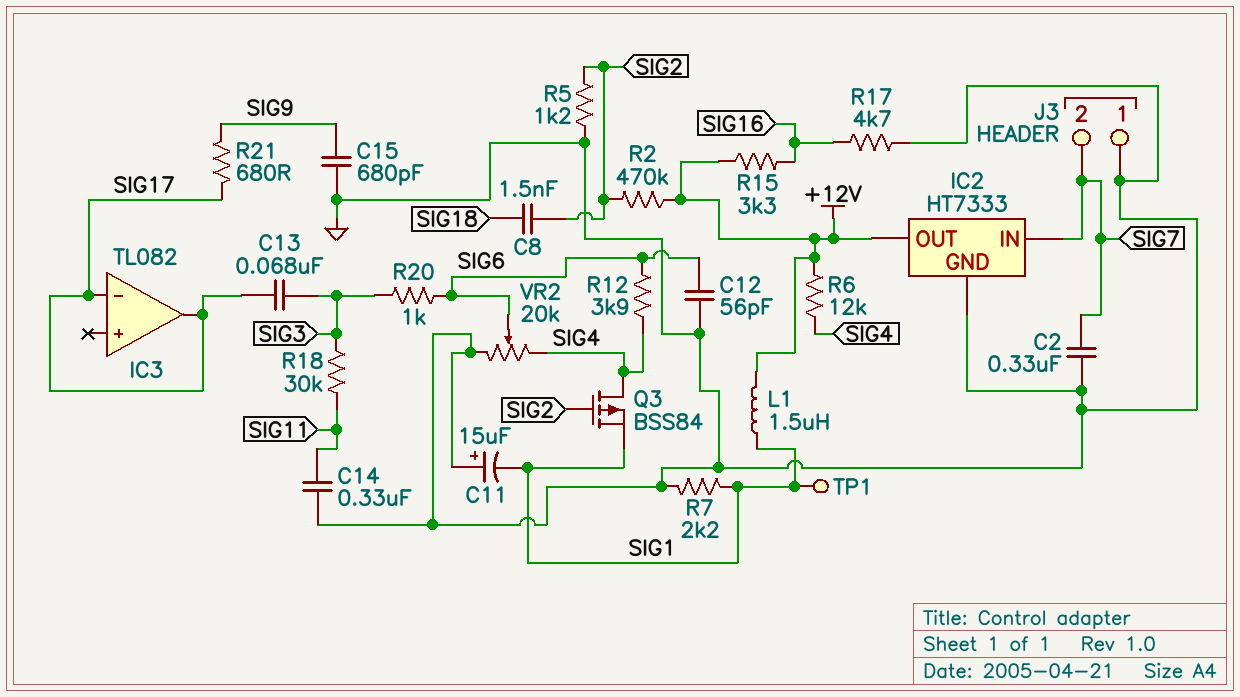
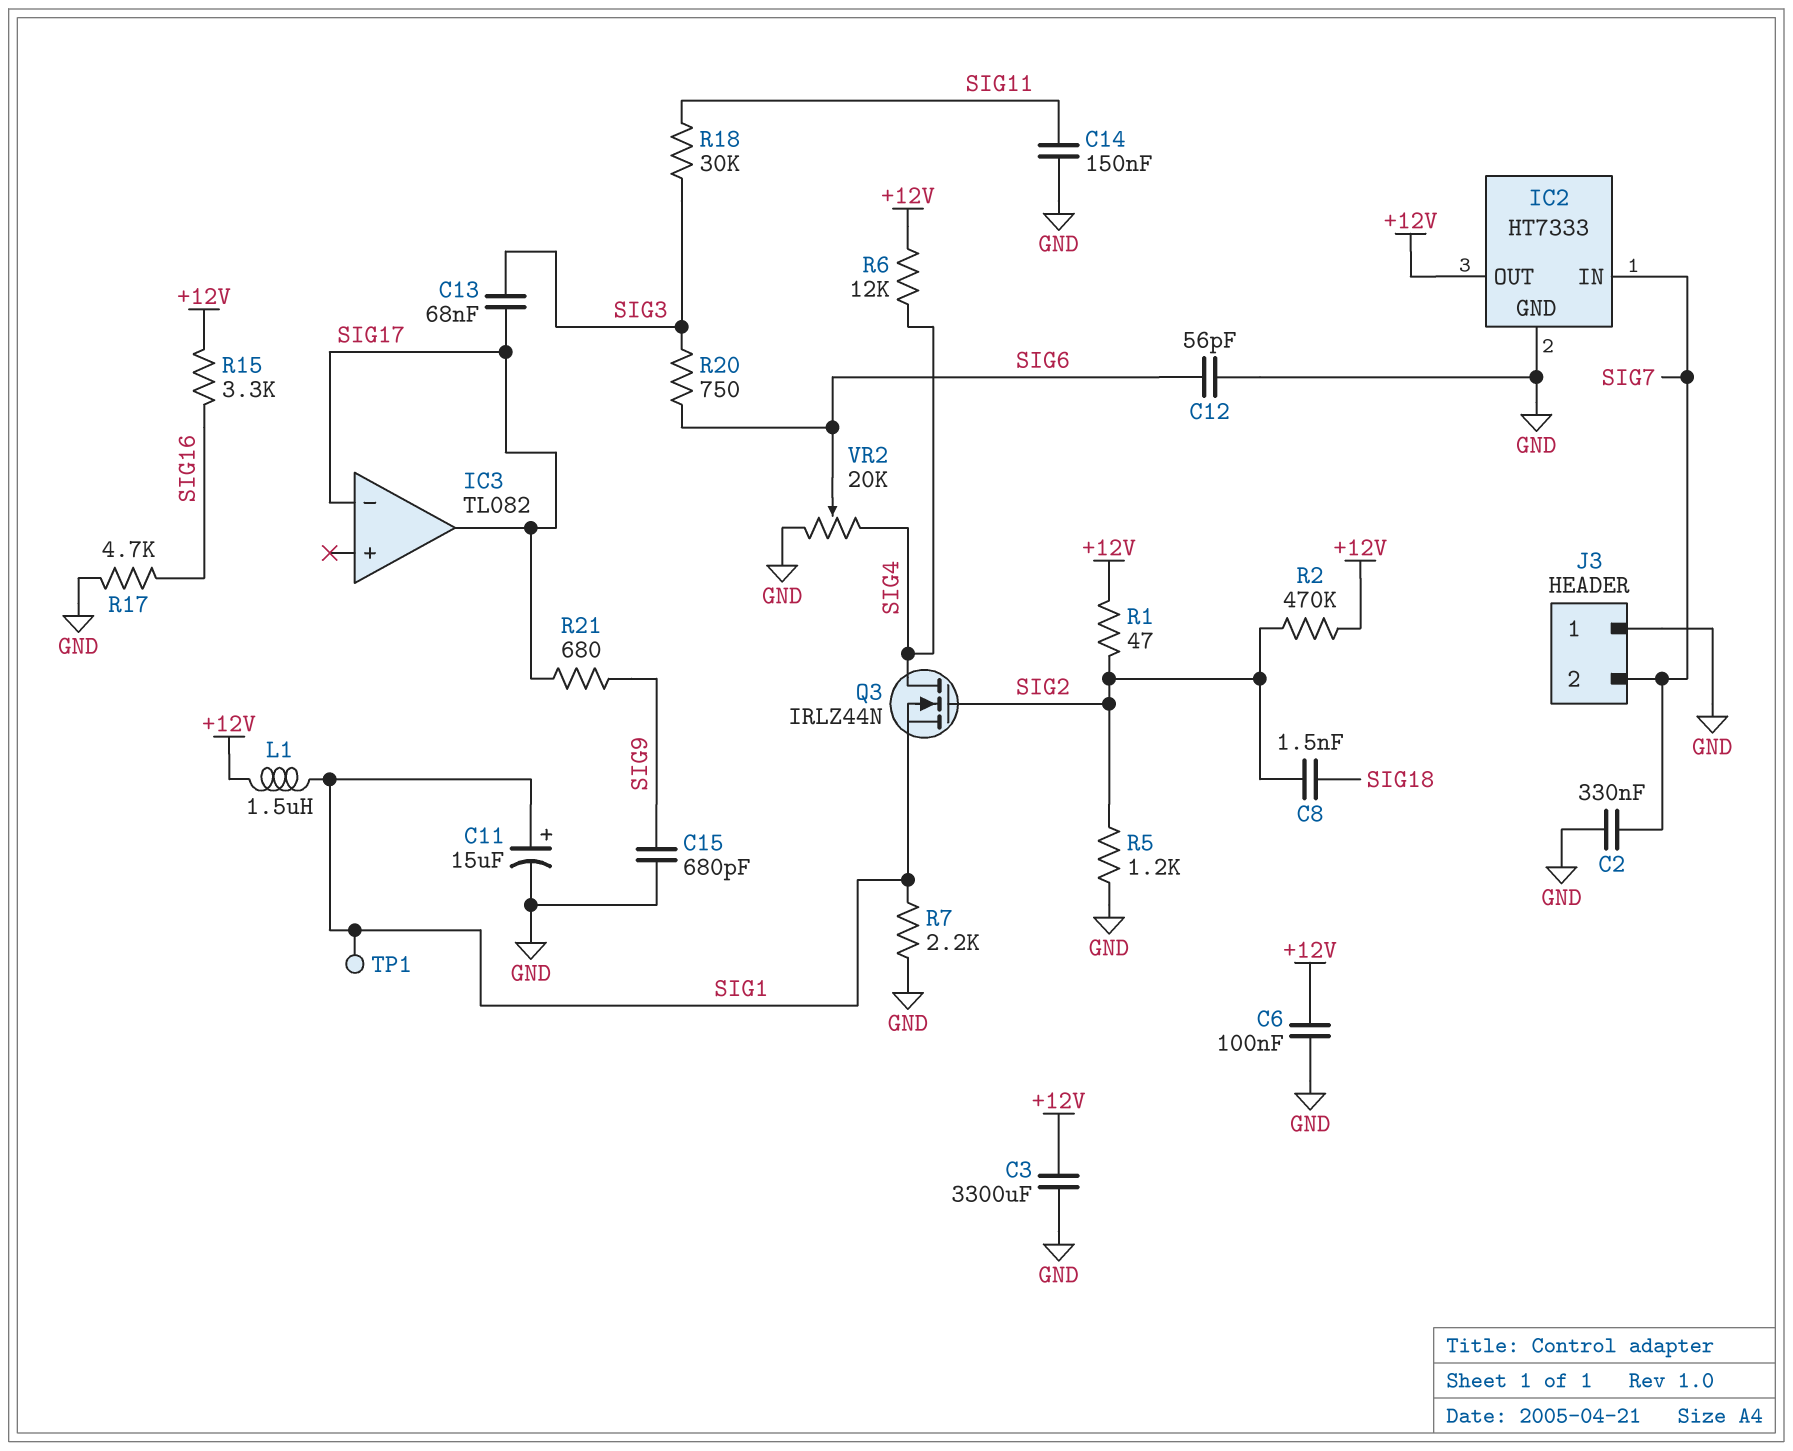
C3: none -> 3300uF (+12V, GND)
C6: none -> 100nF (+12V, GND)
C11: 15uF (plus GND, minus SIG1) -> 15uF (plus SIG1, minus GND)
C14: 330nF (GND, SIG11) -> 150nF (GND, SIG11)
Q3: PMOS BSS84 (G SIG2, D SIG4, S SIG1) -> NMOS IRLZ44N (G SIG2, D SIG4, S SIG1)
R1: none -> 47 (+12V, SIG2)
R12: 3.9k (SIG4, SIG6) -> none
R20: 1k (SIG3, SIG6) -> 750 (SIG3, SIG6)

